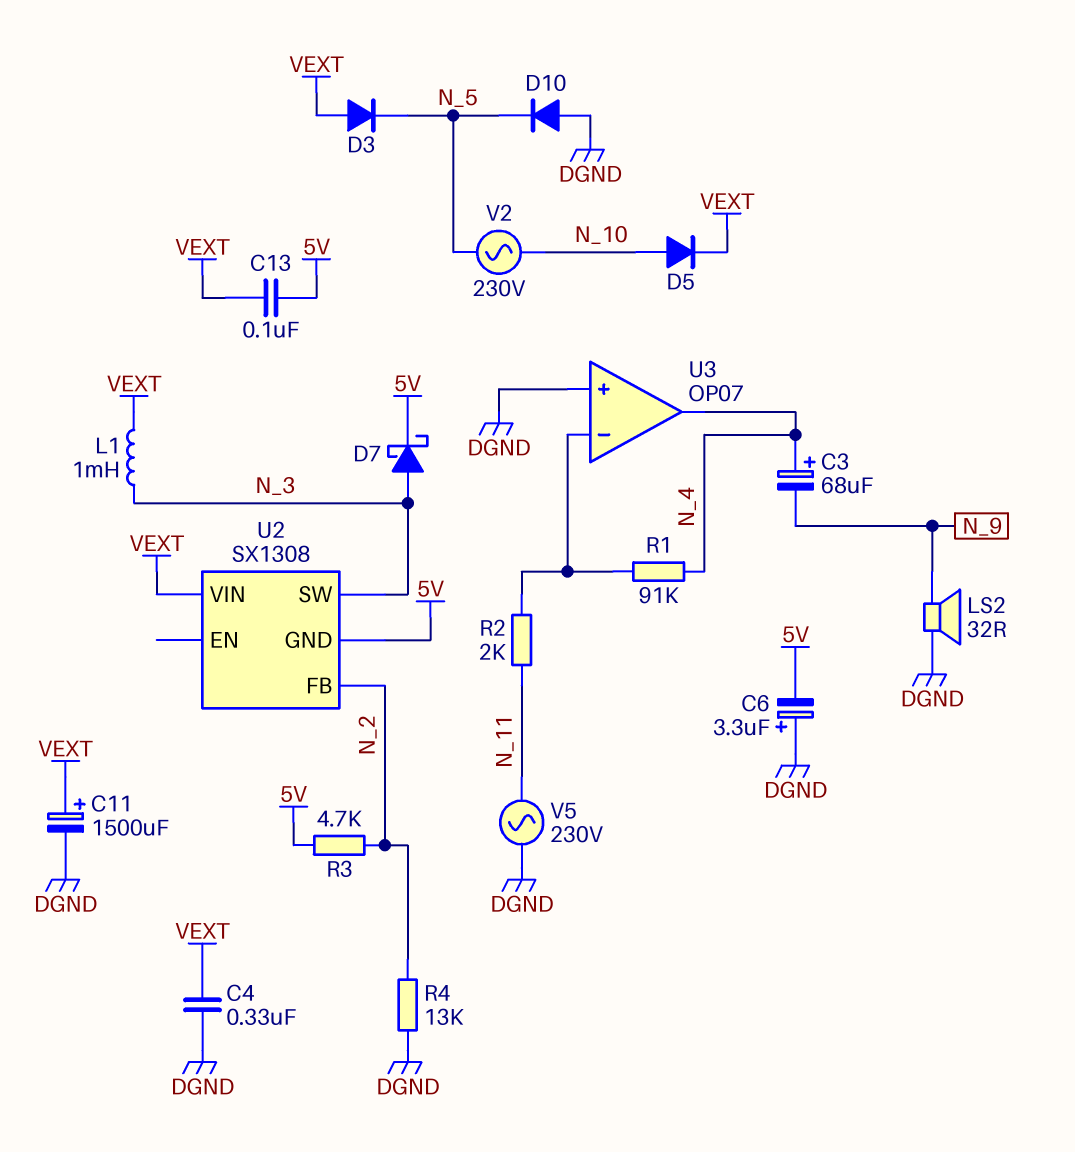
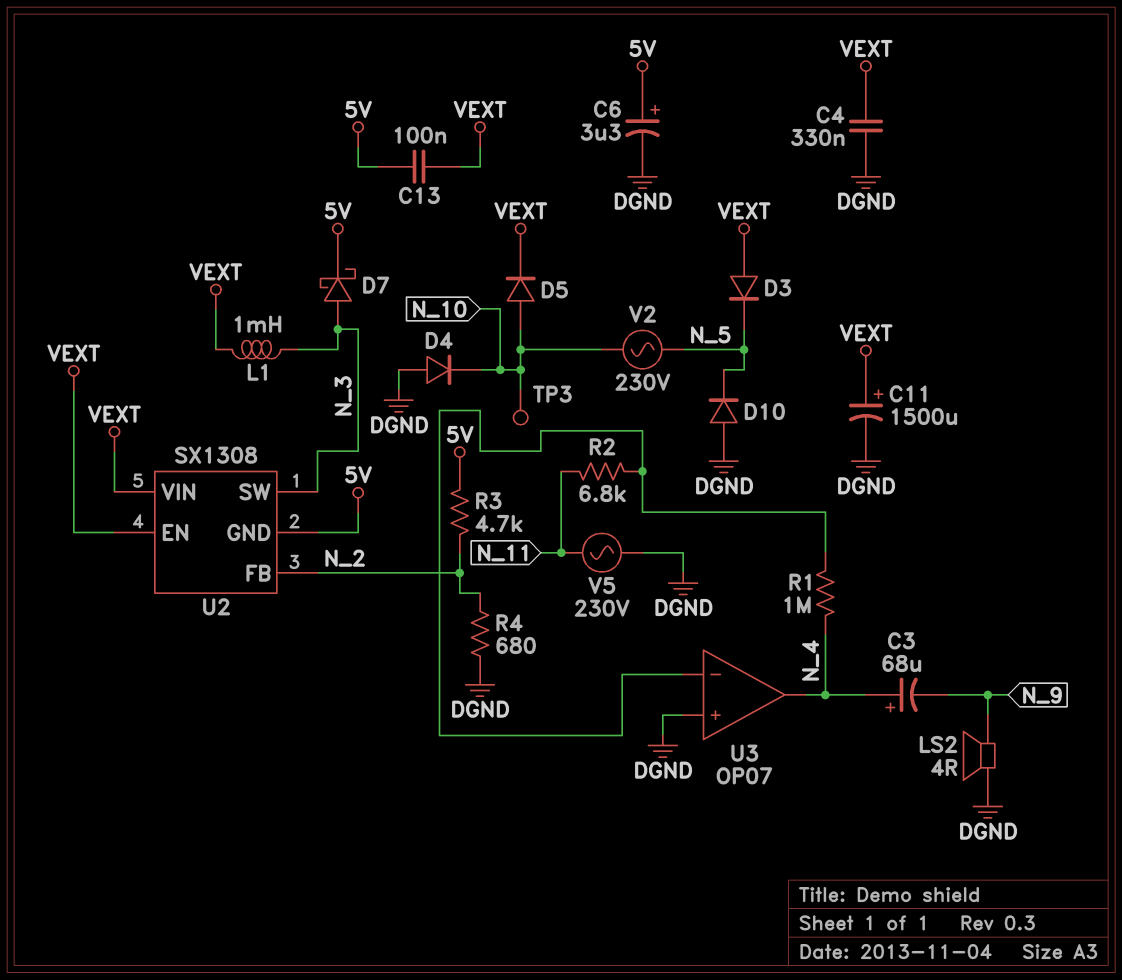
C6: 3.3uF (plus DGND, minus 5V) -> 3.3uF (plus 5V, minus DGND)
D4: none -> diode (A DGND, K N_10)
LS2: speaker 32R (DGND, N_9) -> speaker 4R (DGND, N_9)
R1: 91k (N_4, U3/in-) -> 1M (N_4, U3/in-)
R2: 2k (N_11, U3/in-) -> 6.8k (N_11, U3/in-)
R4: 13k (DGND, N_2) -> 680 (DGND, N_2)
TP3: none -> test point (N_10)
U2 pin EN: none -> VEXT

